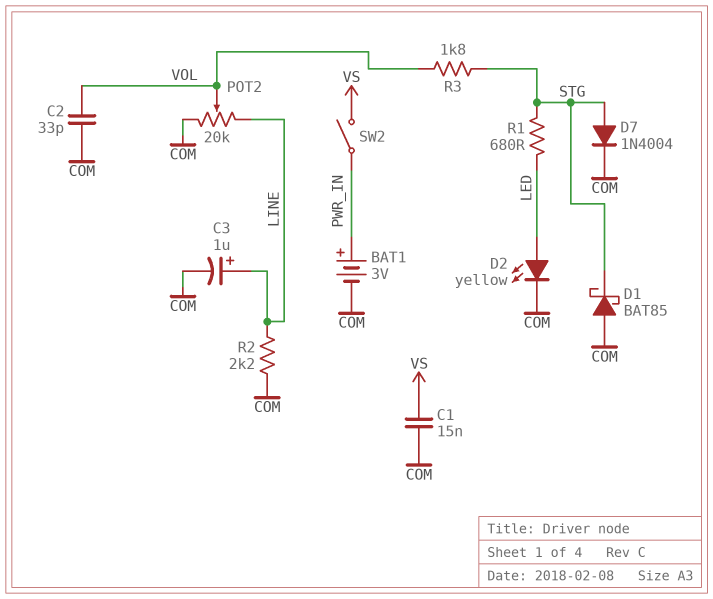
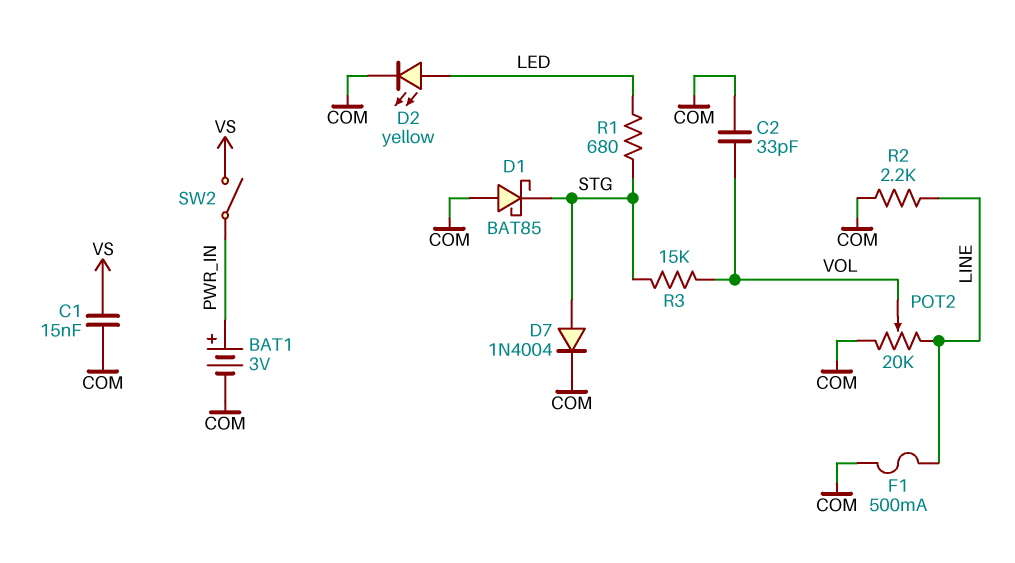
C3: 1uF (plus LINE, minus COM) -> none
F1: none -> 500mA (COM, LINE)
R3: 1.8k (STG, VOL) -> 15k (STG, VOL)

